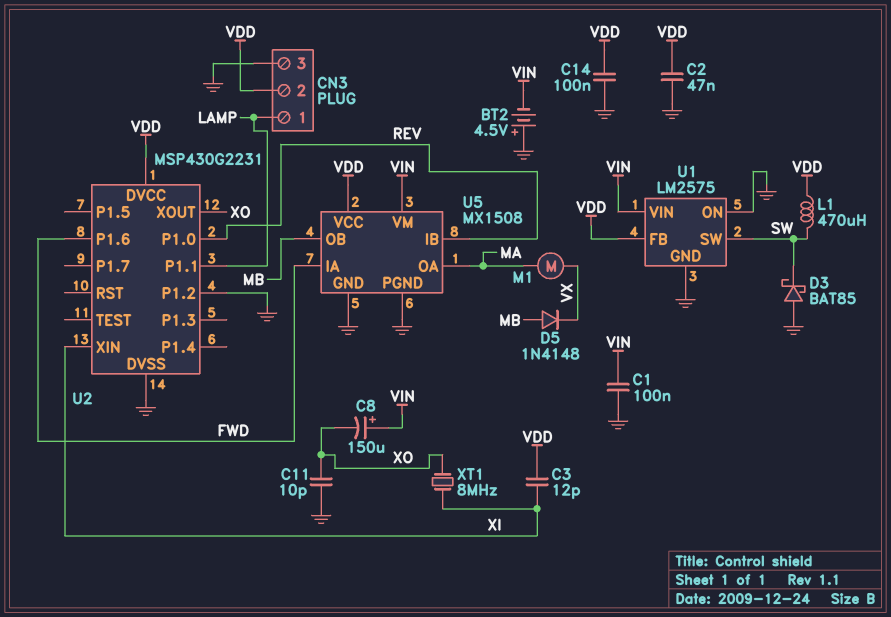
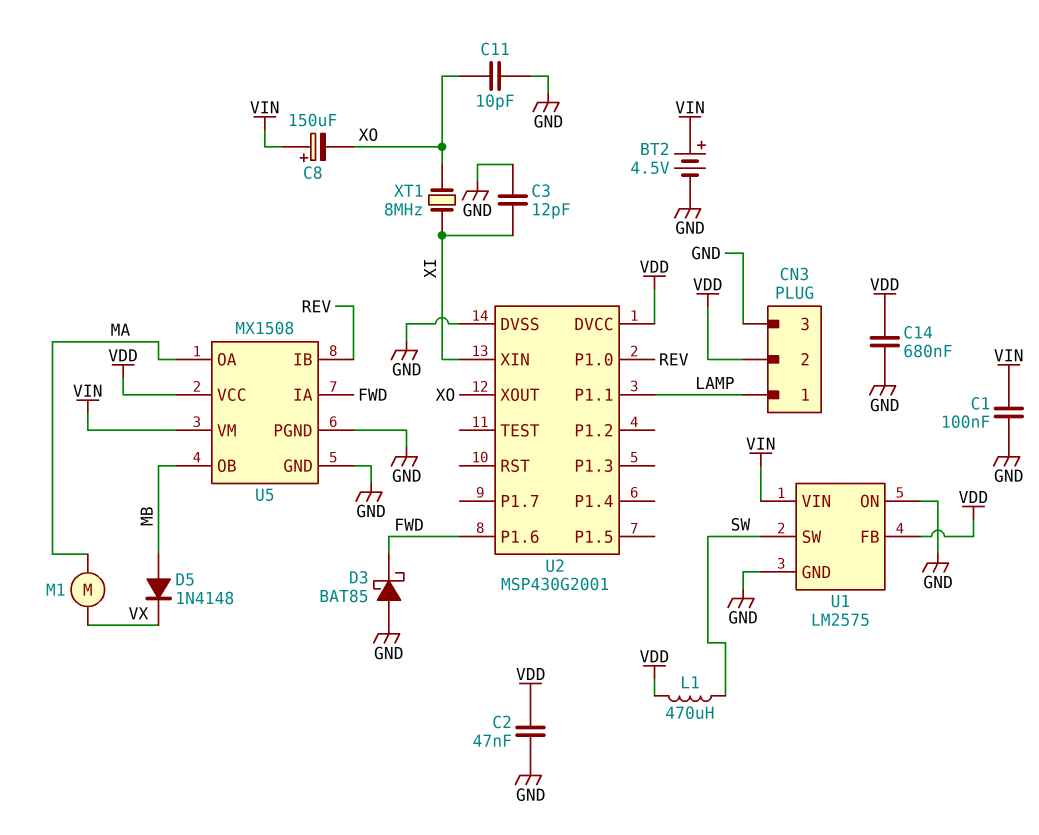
BT2: 4.5V (plus GND, minus VIN) -> 4.5V (plus VIN, minus GND)
C3: 12pF (VDD, XI) -> 12pF (GND, XI)
C14: 100nF (GND, VDD) -> 680nF (GND, VDD)
D3: schottky BAT85 (A GND, K SW) -> schottky BAT85 (A GND, K FWD)
U2: MSP430G2231 -> MSP430G2001
U2 pin P1.2: GND -> none

